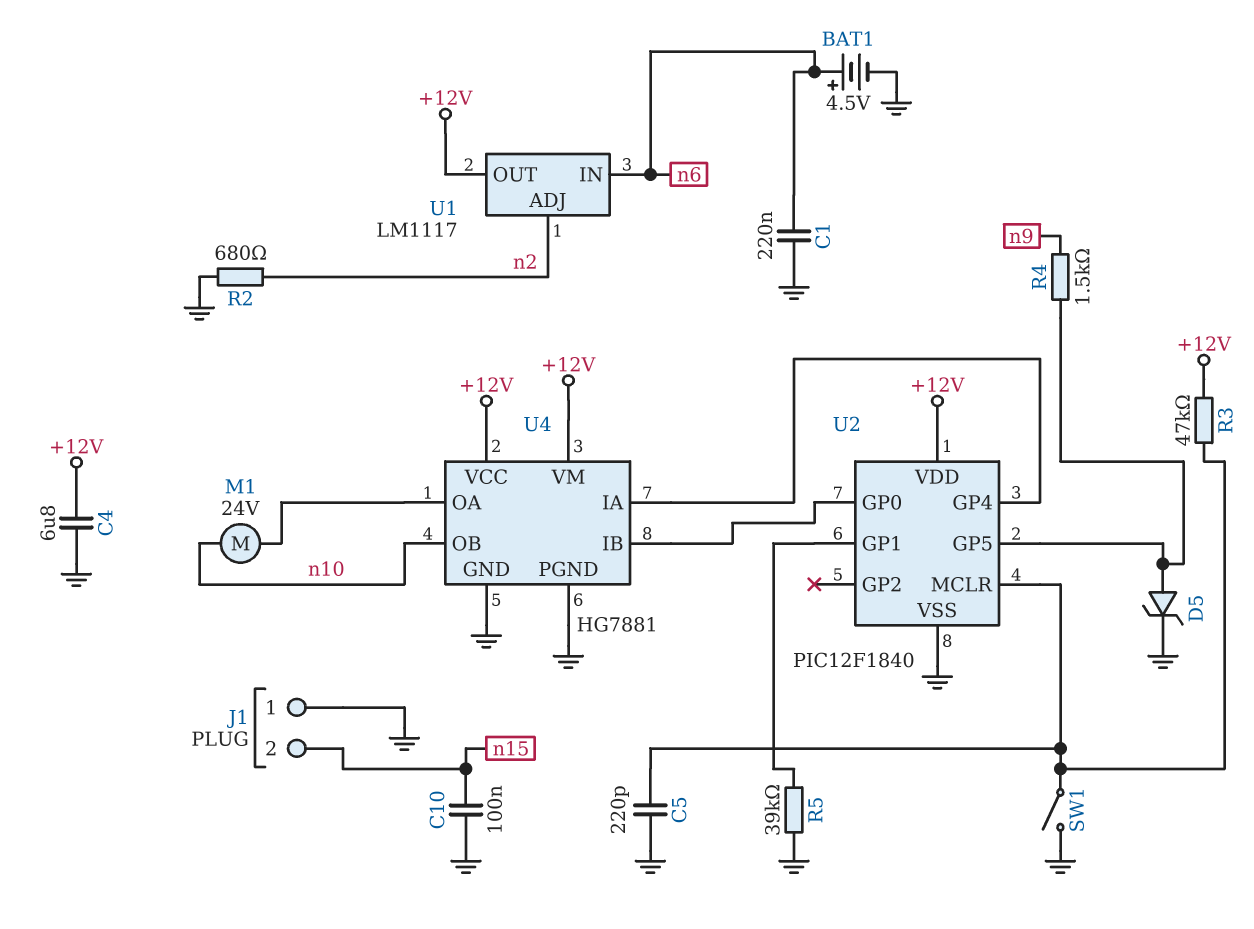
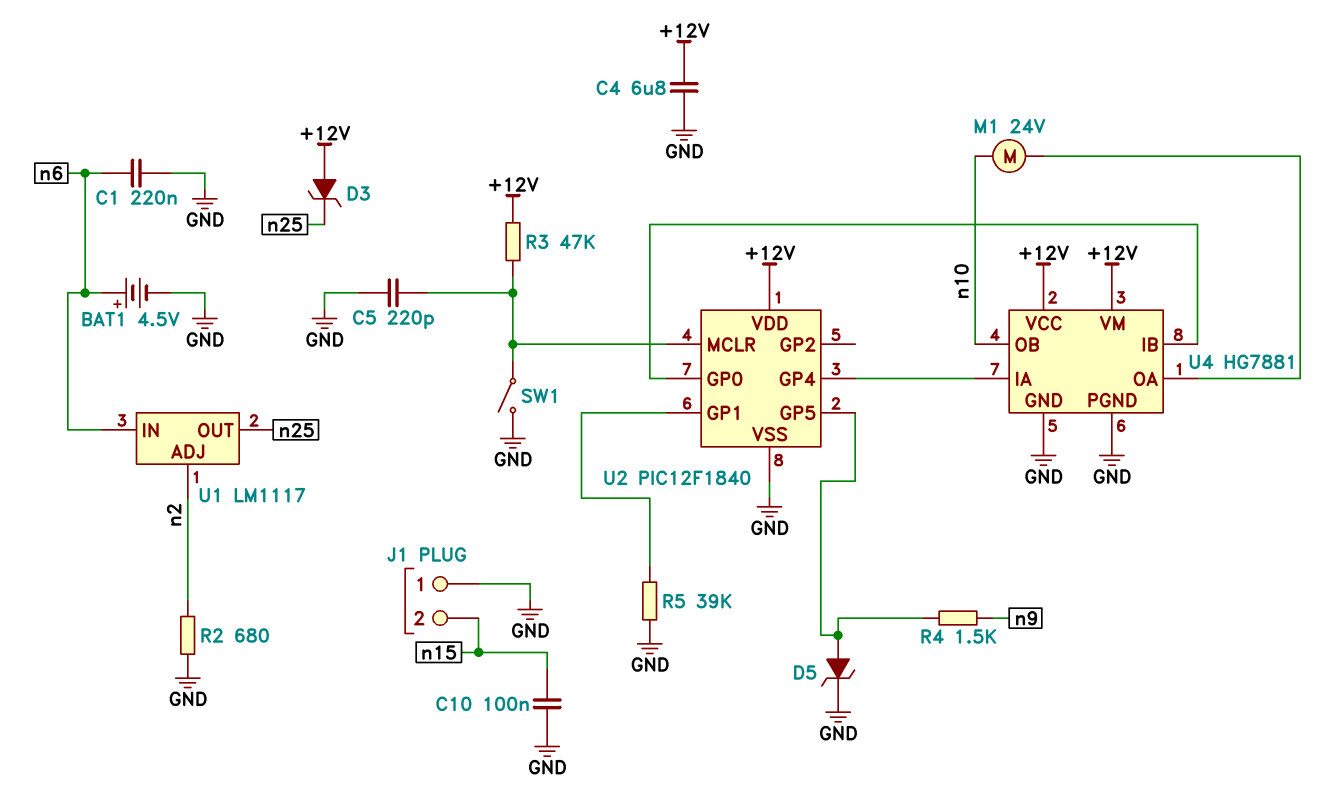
D3: none -> zener (A +12V, K n25)
U1 pin OUT: +12V -> n25

